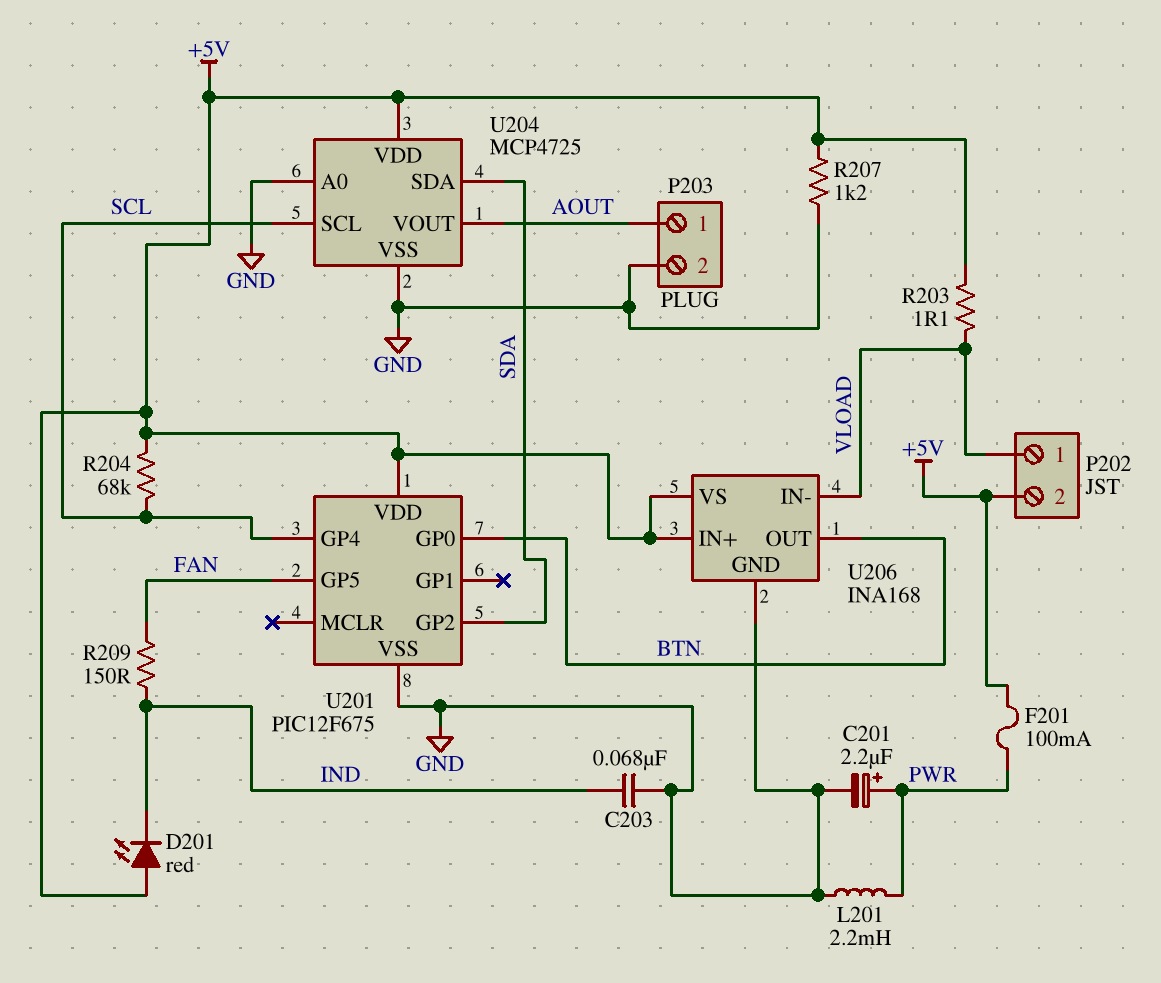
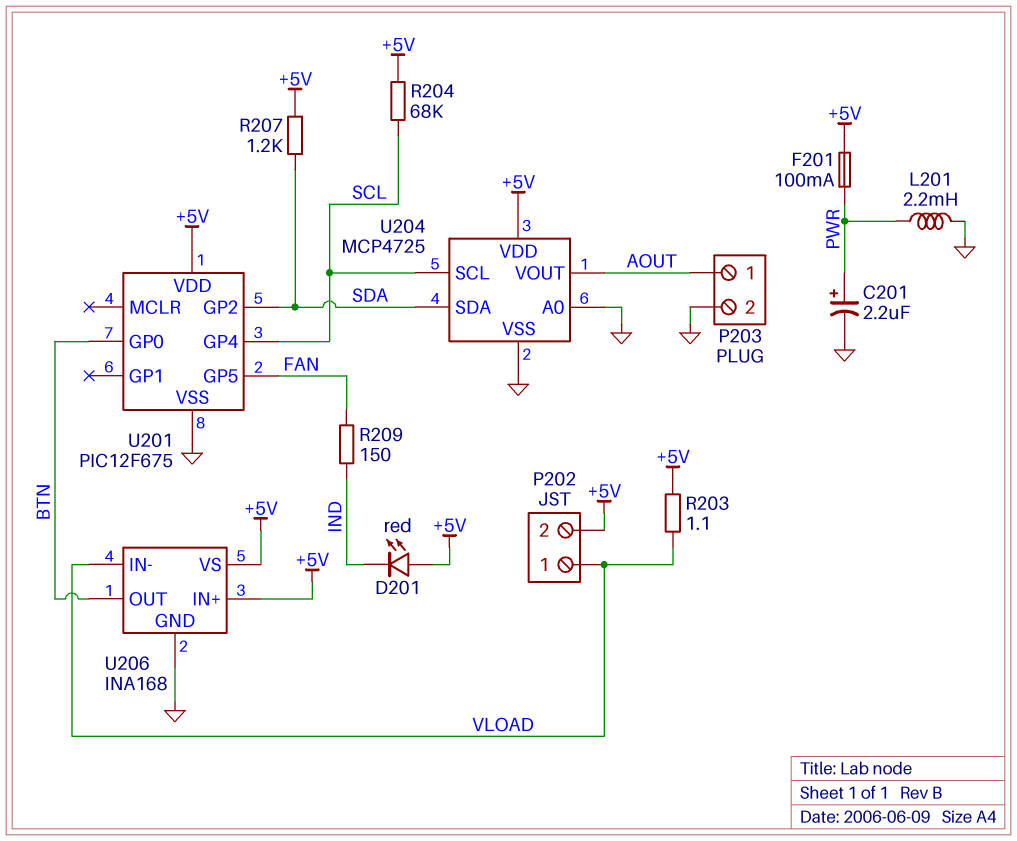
C203: 68nF (GND, IND) -> none
R207: 1.2k (+5V, GND) -> 1.2k (+5V, SDA)

